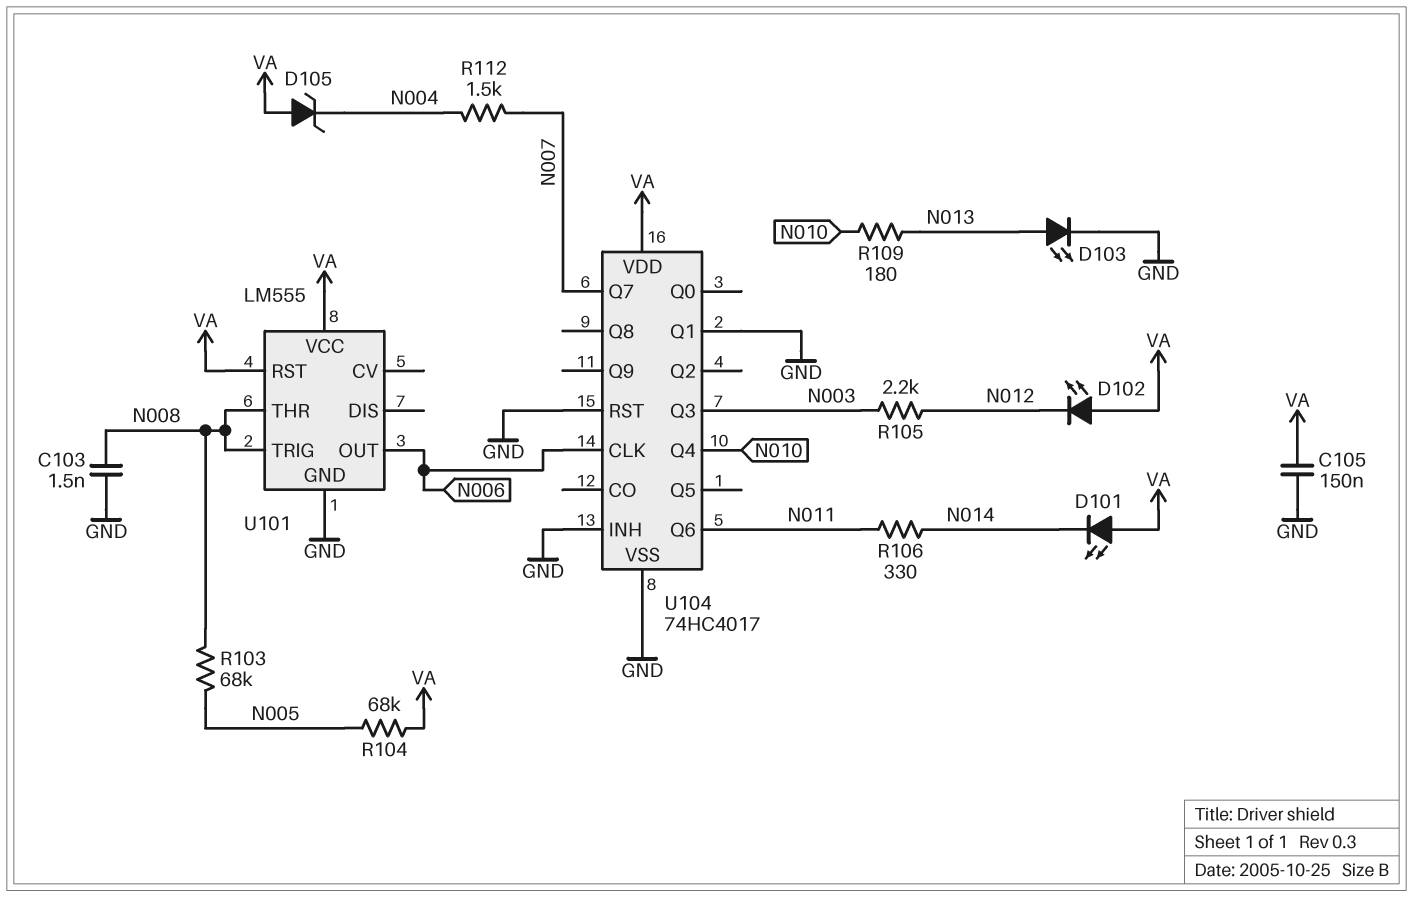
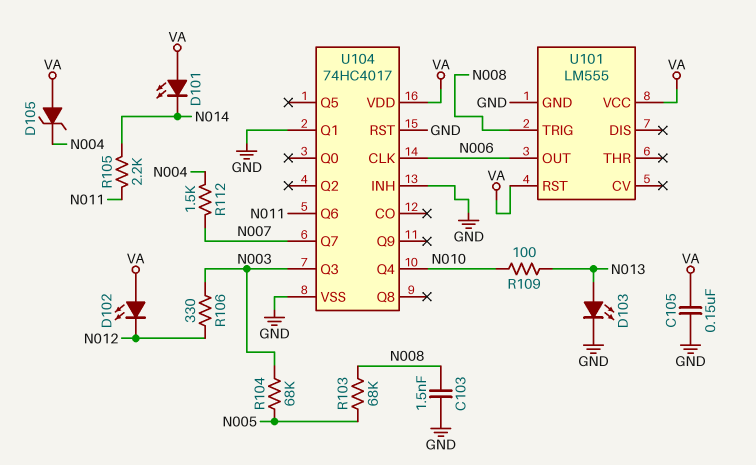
R104: 68k (N005, VA) -> 68k (N003, N005)
R105: 2.2k (N003, N012) -> 2.2k (N011, N014)
R106: 330 (N011, N014) -> 330 (N003, N012)
R109: 180 (N010, N013) -> 100 (N010, N013)
U101 pin THR: N008 -> none

